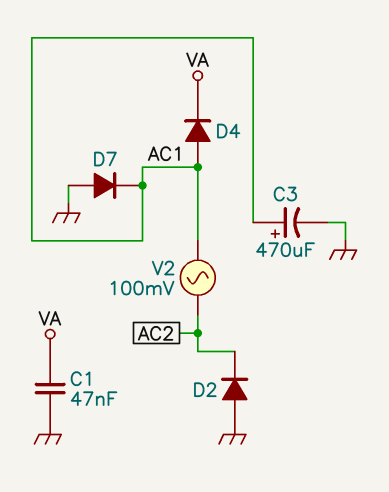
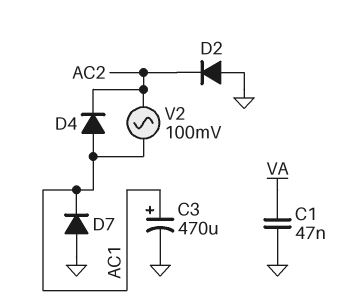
D4: diode (A AC1, K VA) -> diode (A AC1, K AC2)

